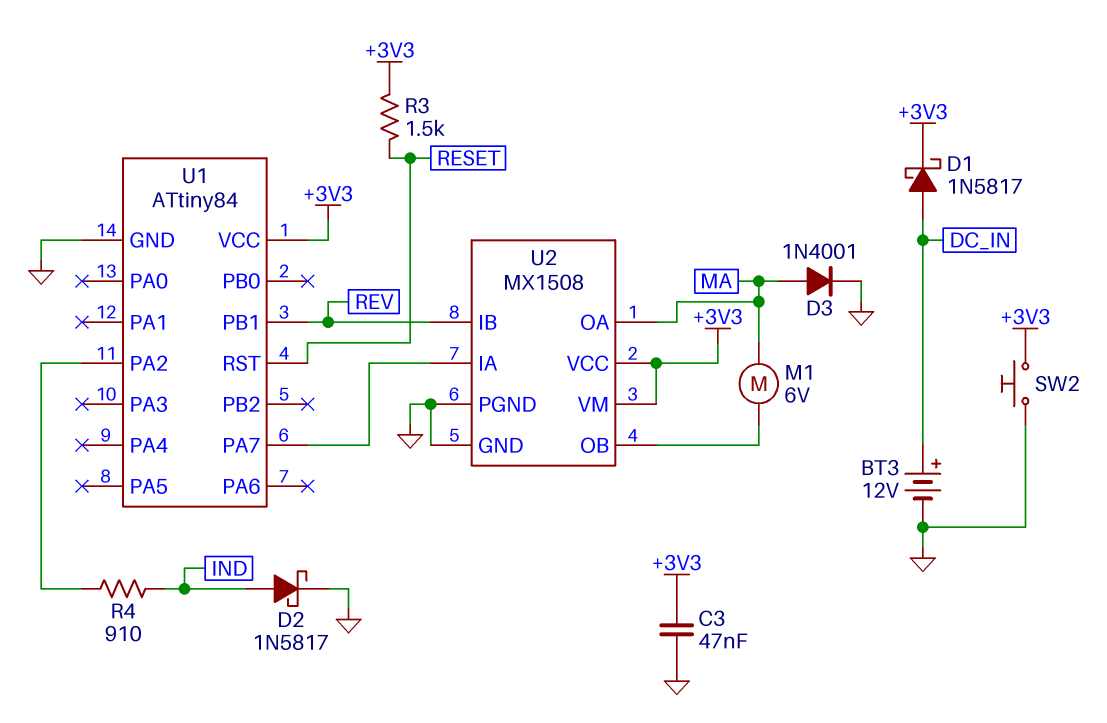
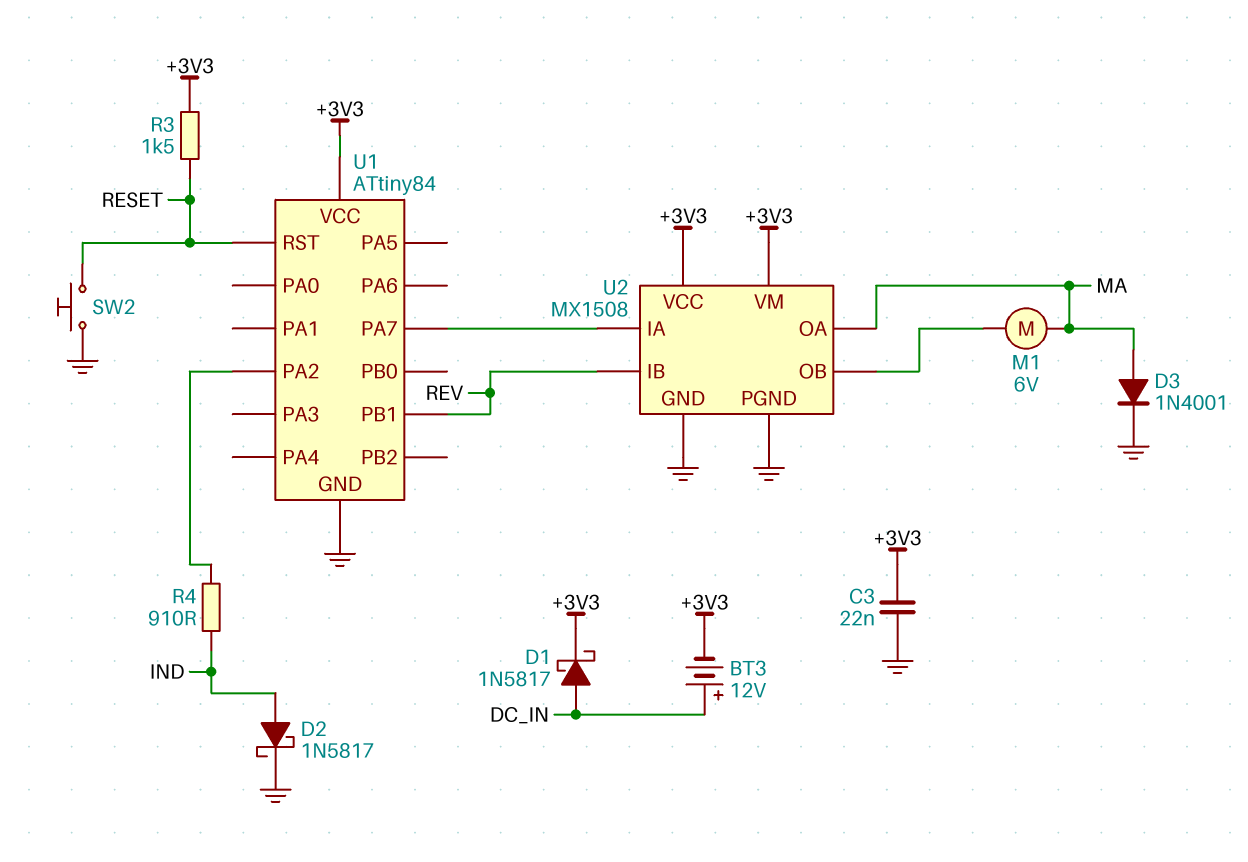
BT3: 12V (plus DC_IN, minus GND) -> 12V (plus DC_IN, minus +3V3)
C3: 47nF (+3V3, GND) -> 22nF (+3V3, GND)
SW2: button (+3V3, GND) -> button (GND, RESET)

